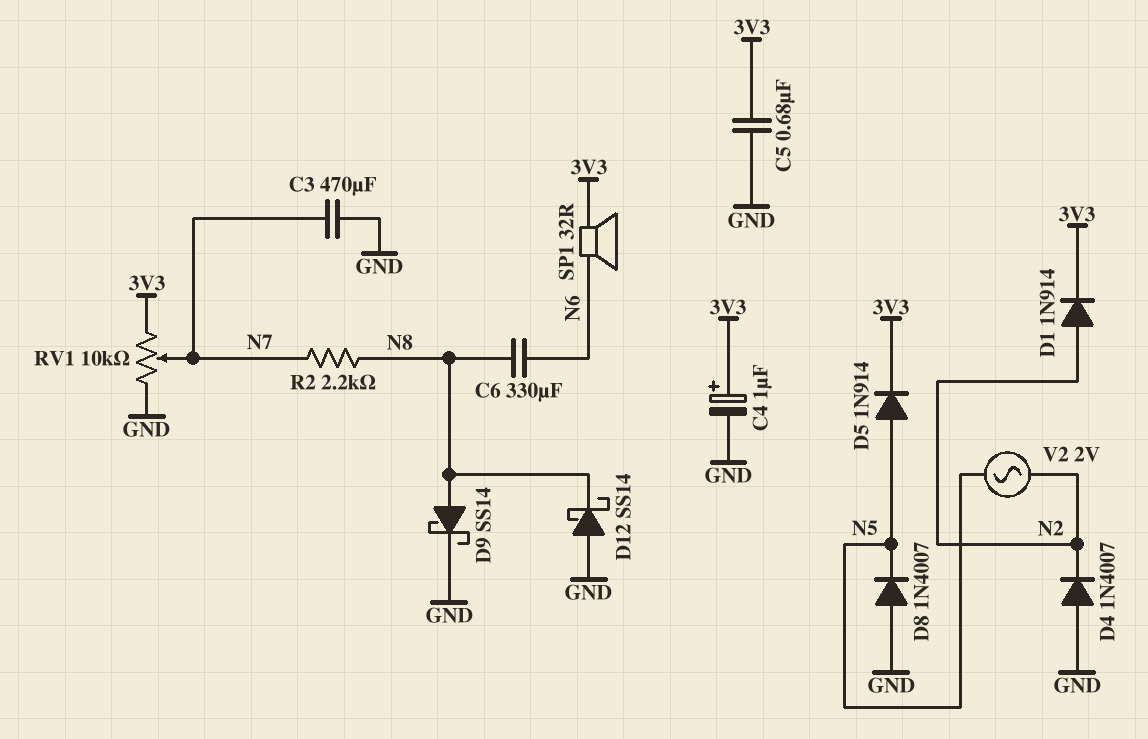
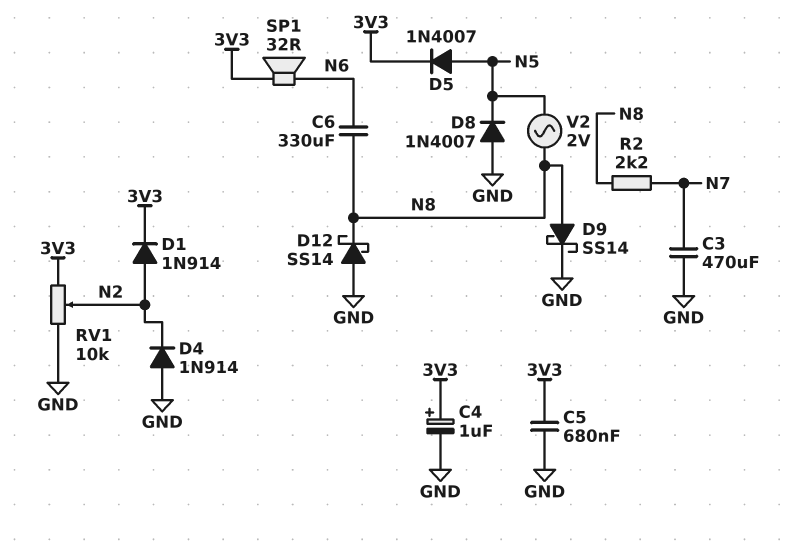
D4: diode 1N4007 (A GND, K N2) -> diode 1N914 (A GND, K N2)
D5: diode 1N914 (A N5, K 3V3) -> diode 1N4007 (A N5, K 3V3)
RV1: 10k (3V3, GND, wiper N7) -> 10k (3V3, GND, wiper N2)
V2: AC 2V (N2, N5) -> AC 2V (N5, N8)

